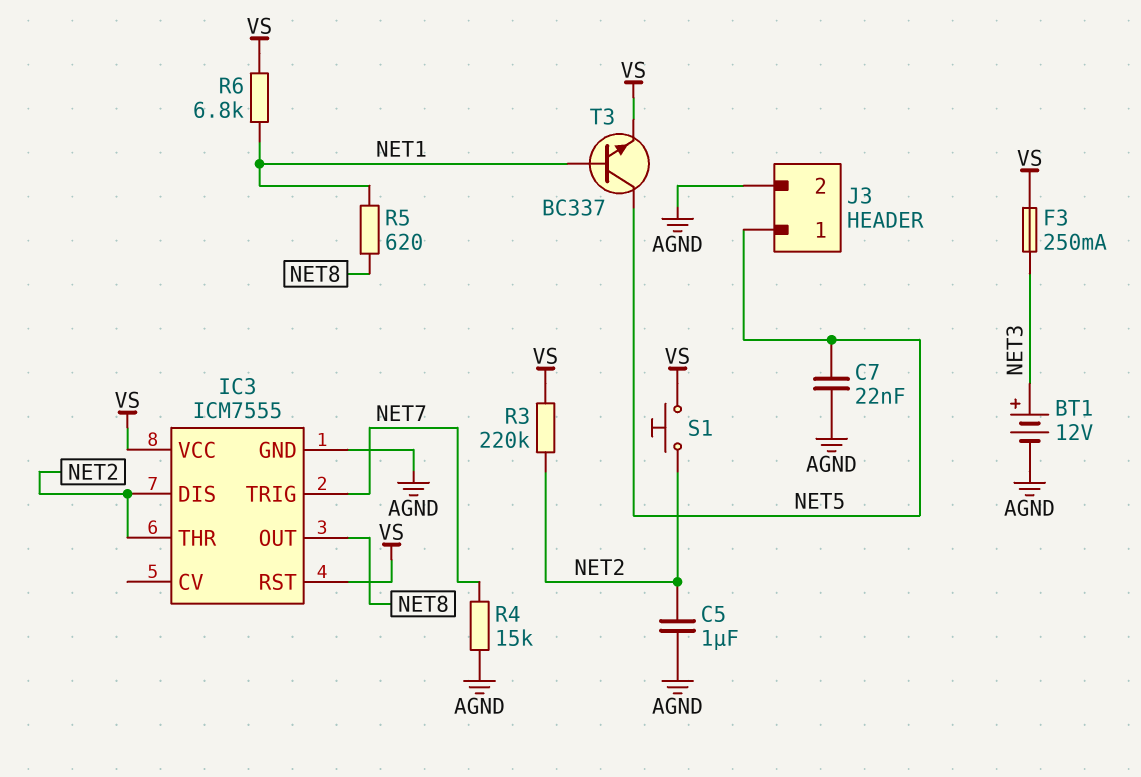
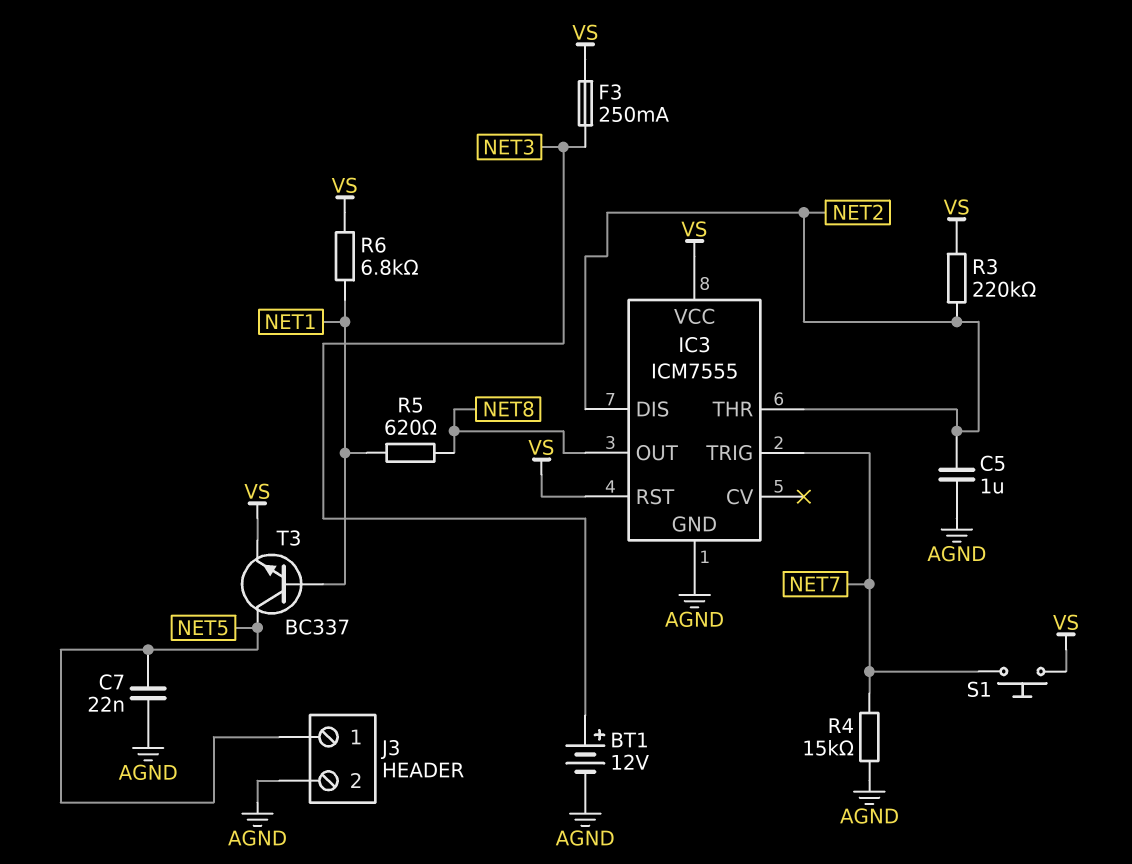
S1: button (NET2, VS) -> button (NET7, VS)

